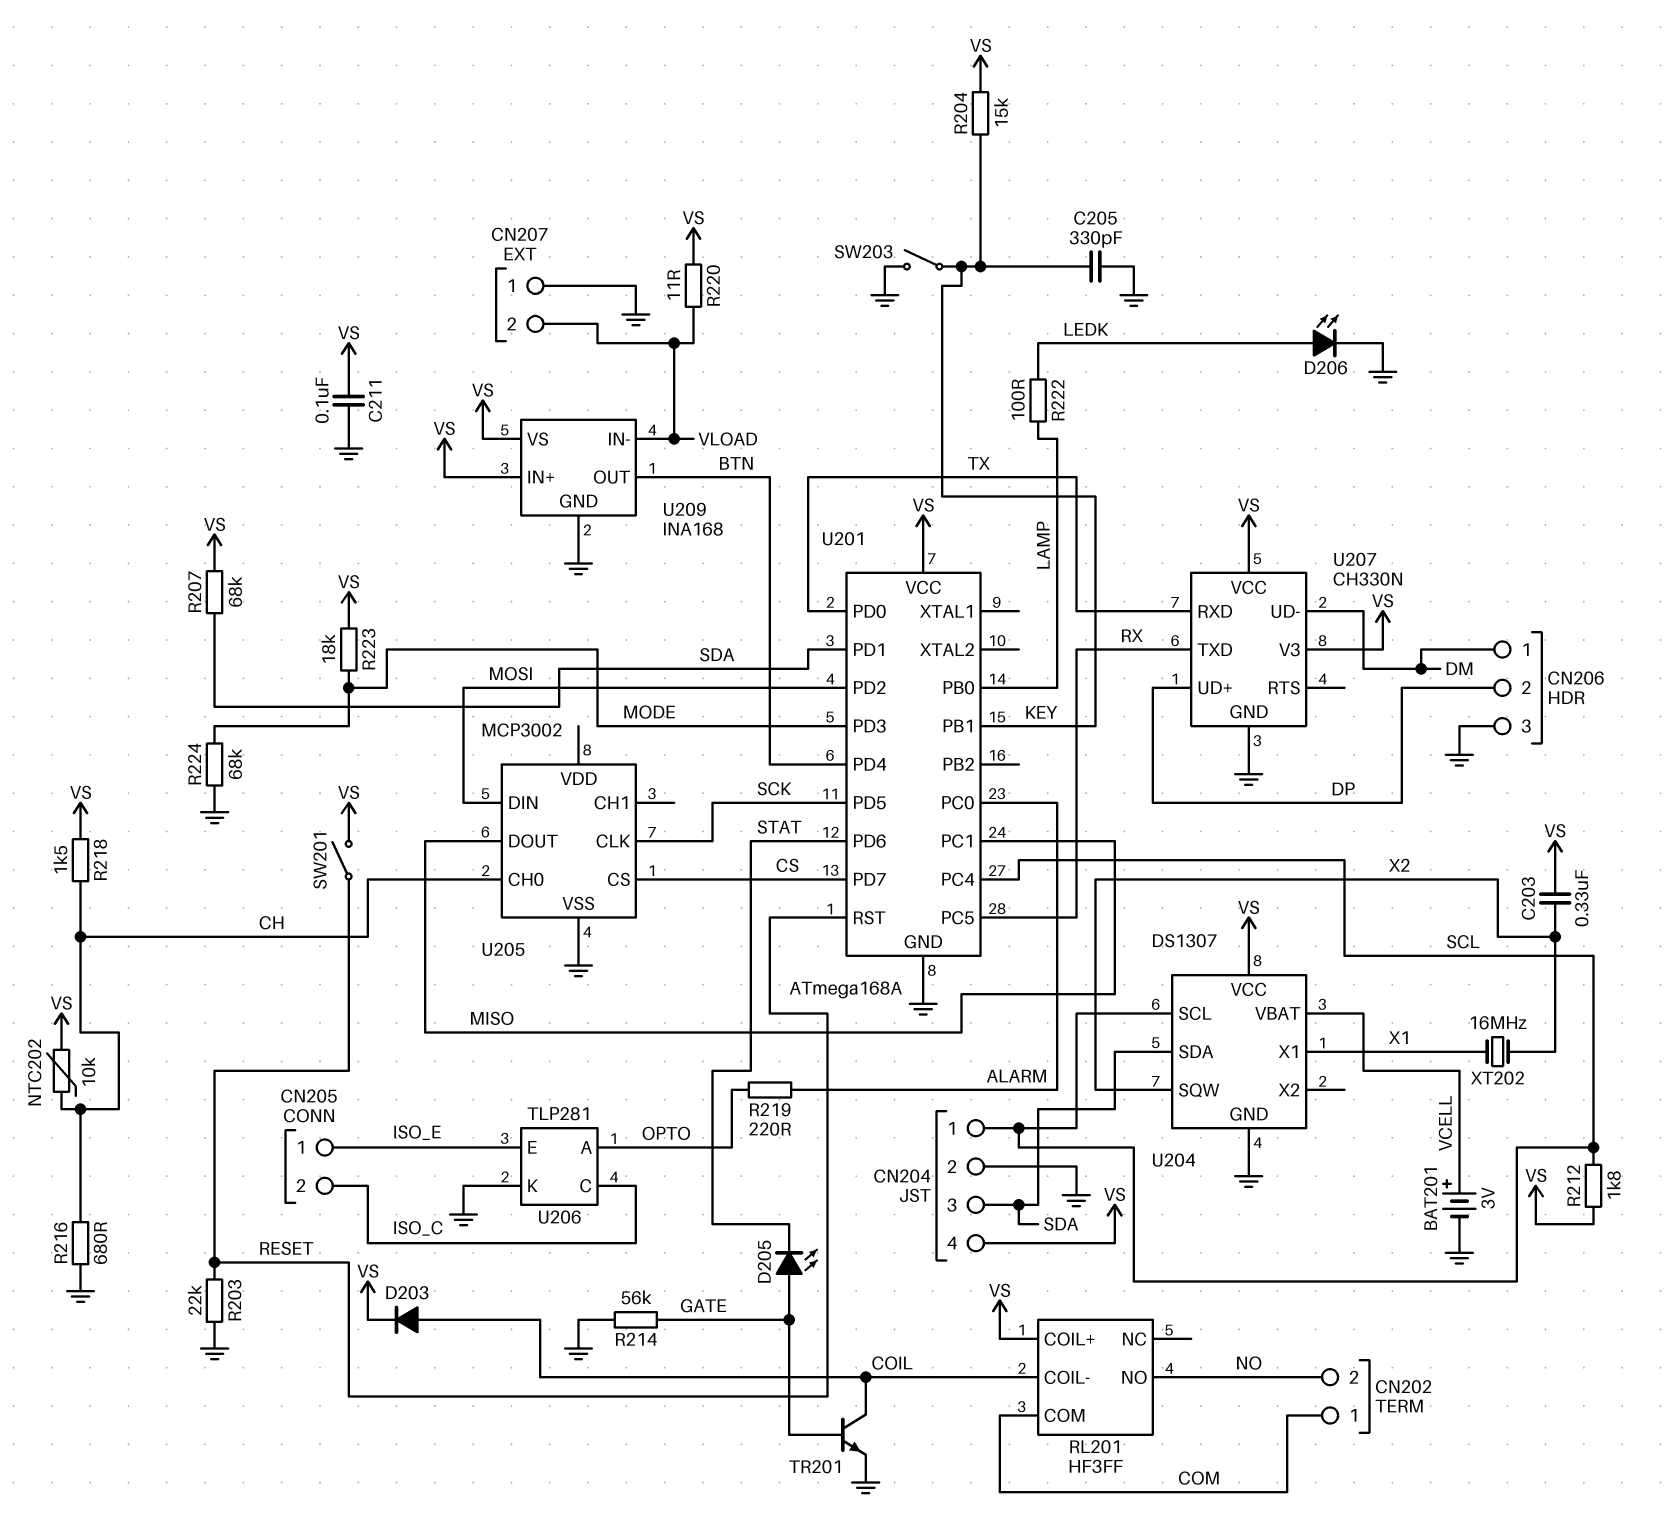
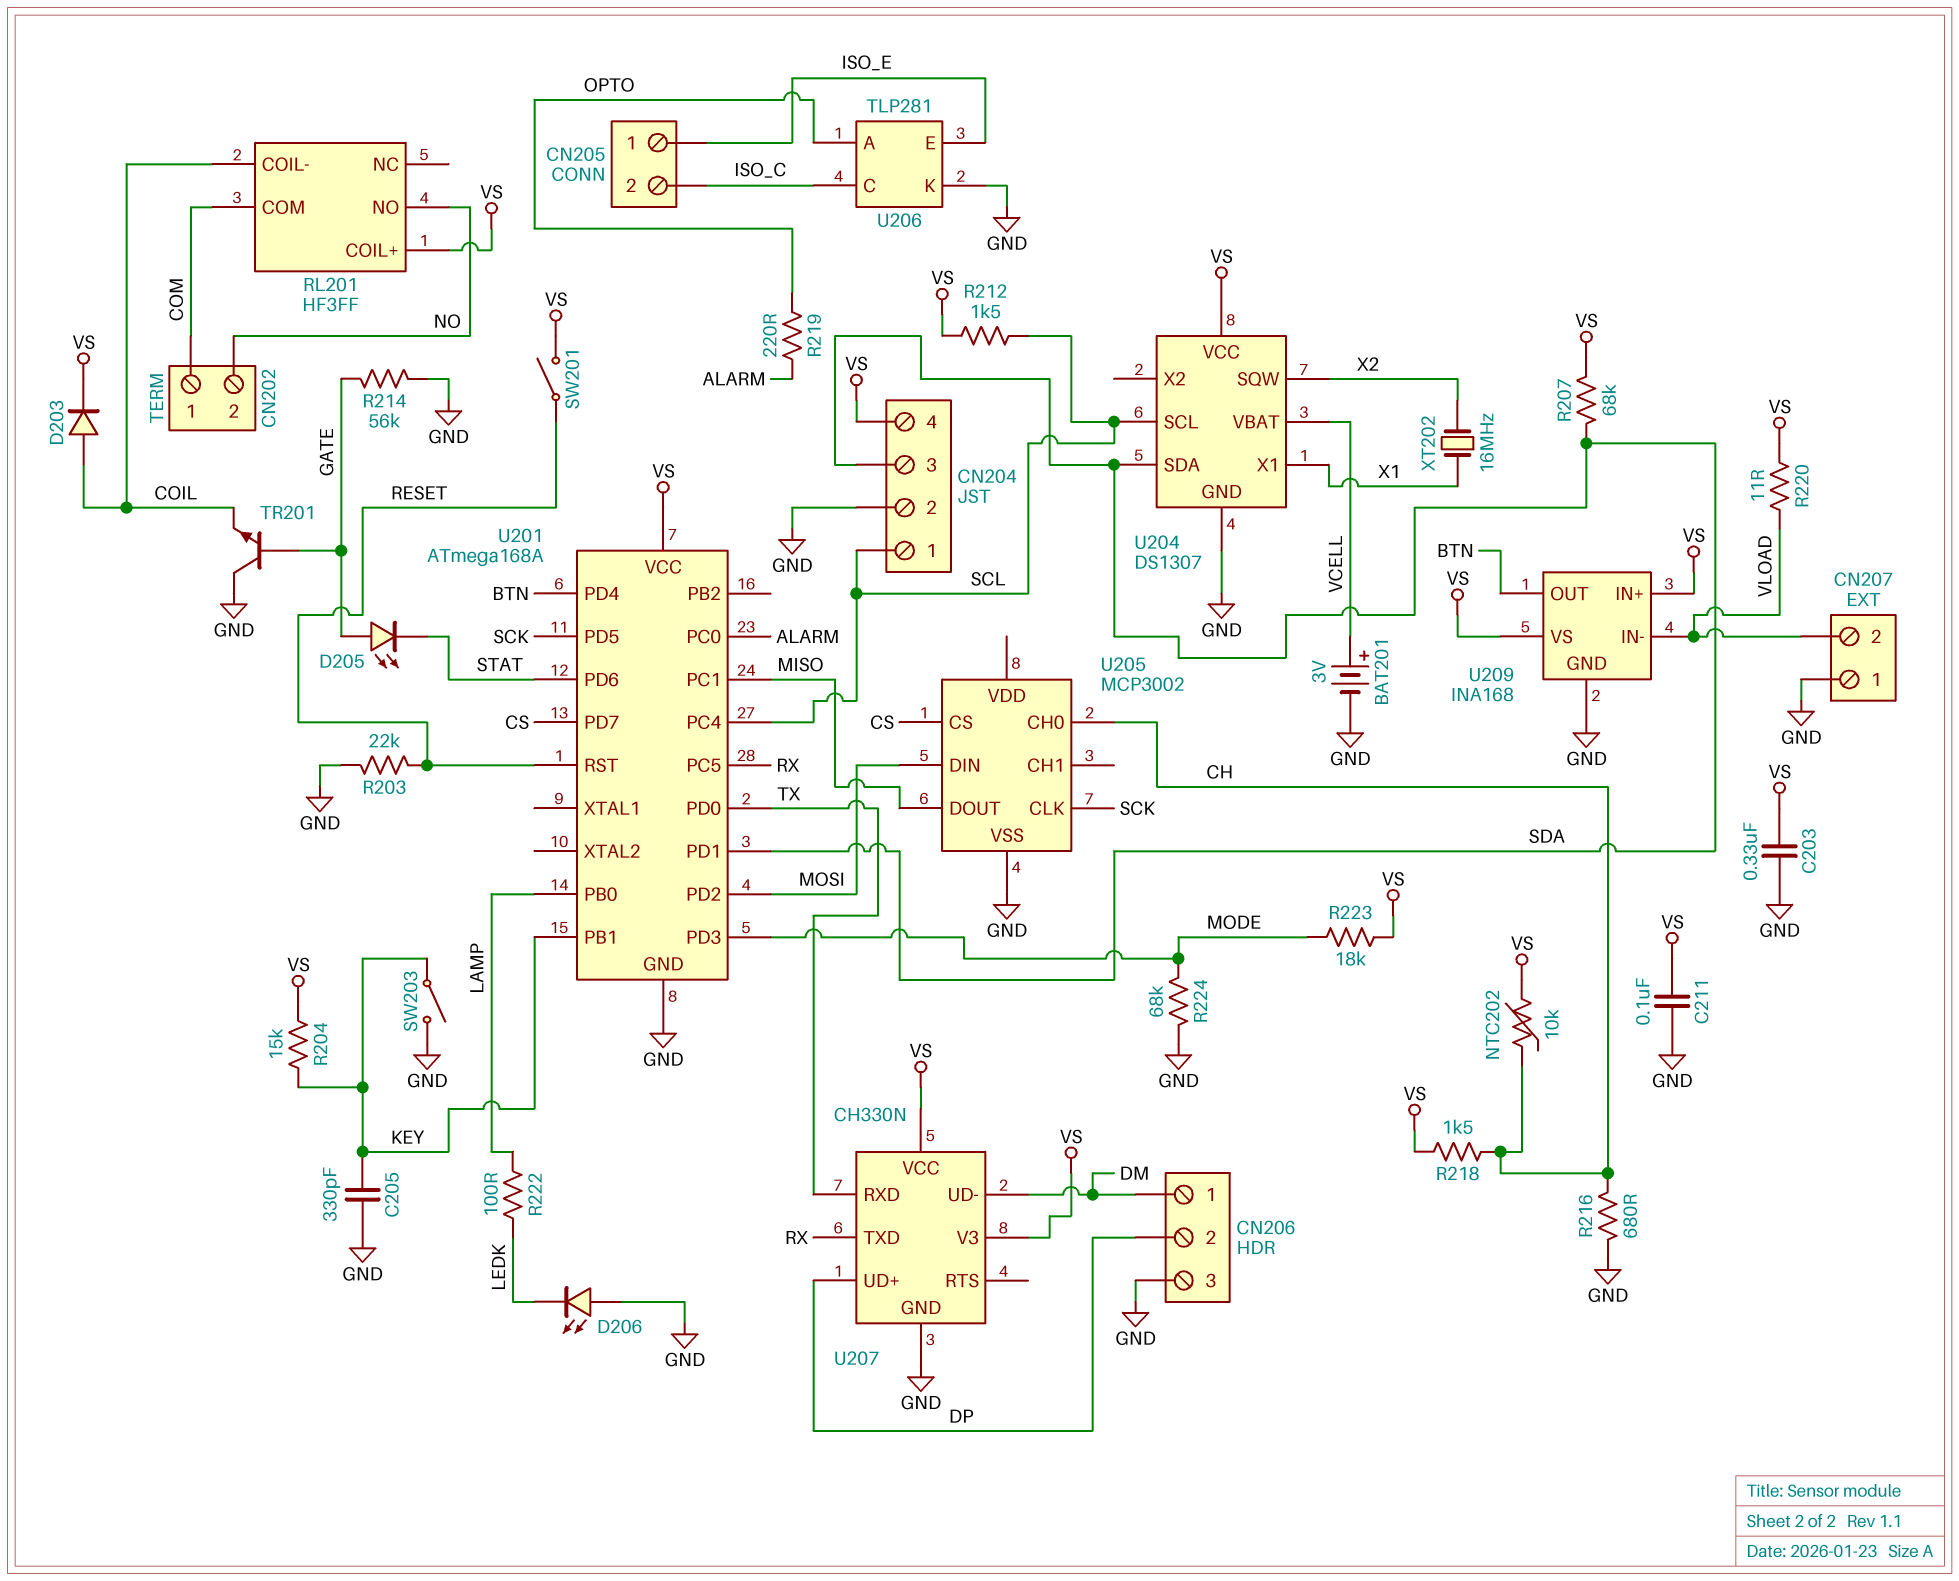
C203: 330nF (VS, X2) -> 330nF (GND, VS)
D206: LED (A LEDK, K GND) -> LED (A GND, K LEDK)
R212: 1.8k (SCL, VS) -> 1.5k (SCL, VS)
TR201: NPN (B GATE, C COIL, E GND) -> NPN (B GATE, C GND, E COIL)

